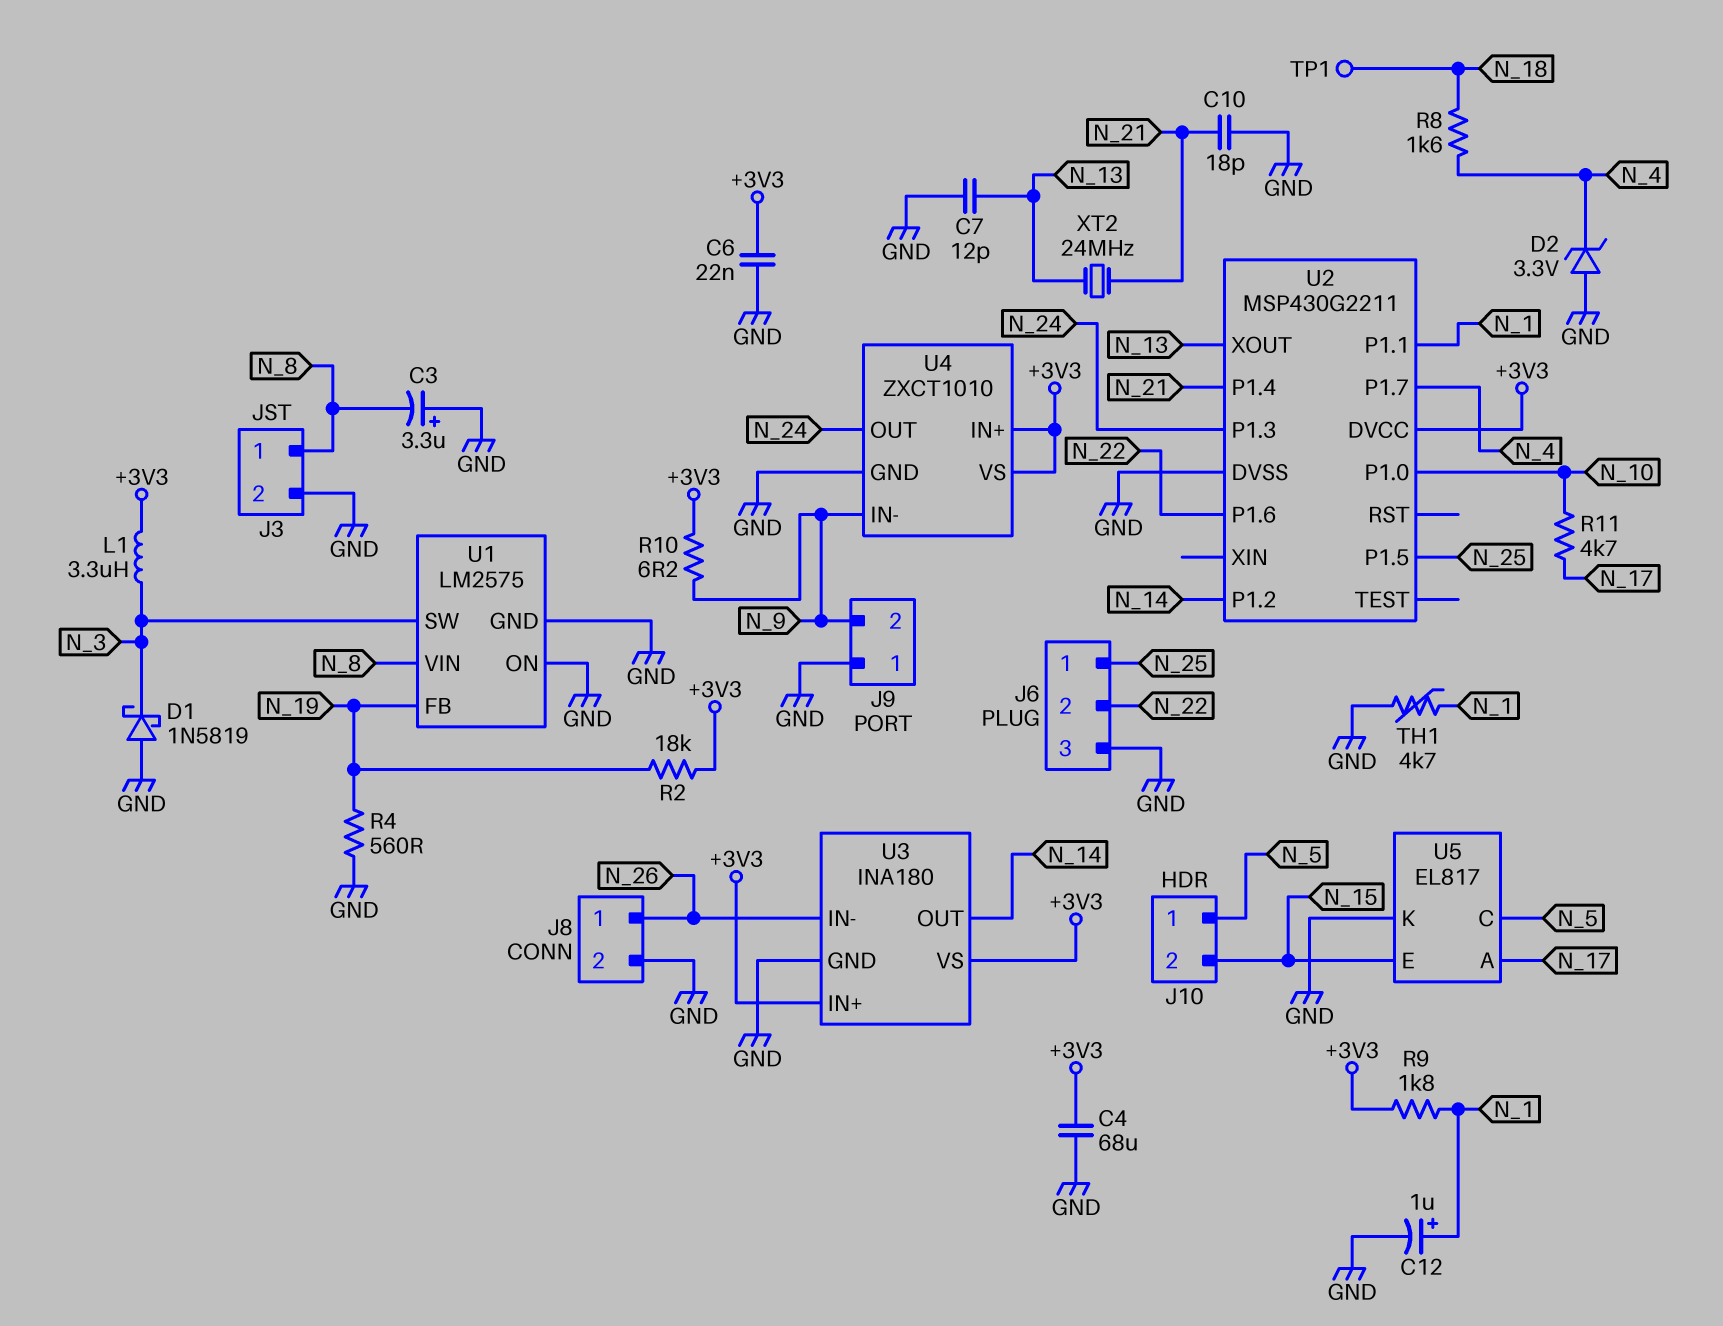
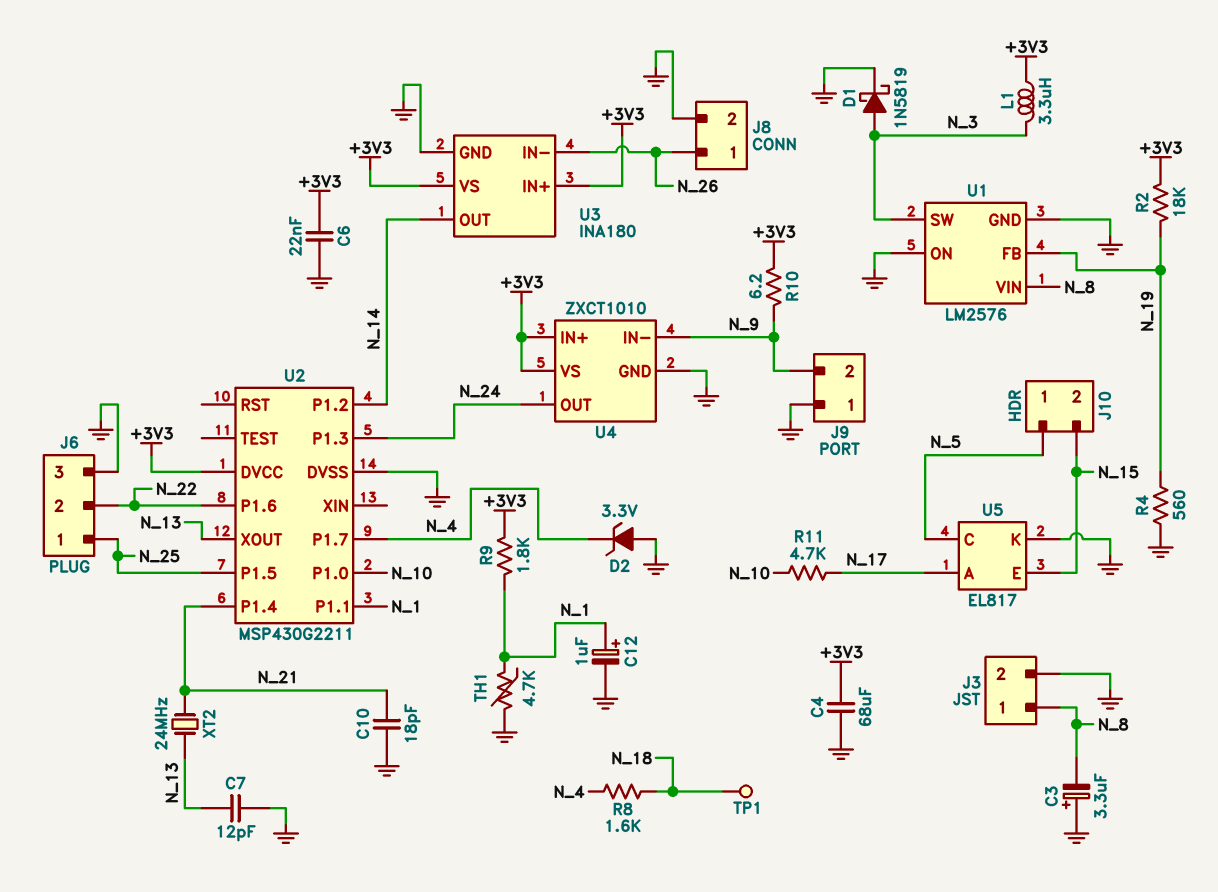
D1: schottky 1N5819 (A GND, K N_3) -> schottky 1N5819 (A N_3, K GND)
U1: LM2575 -> LM2576

